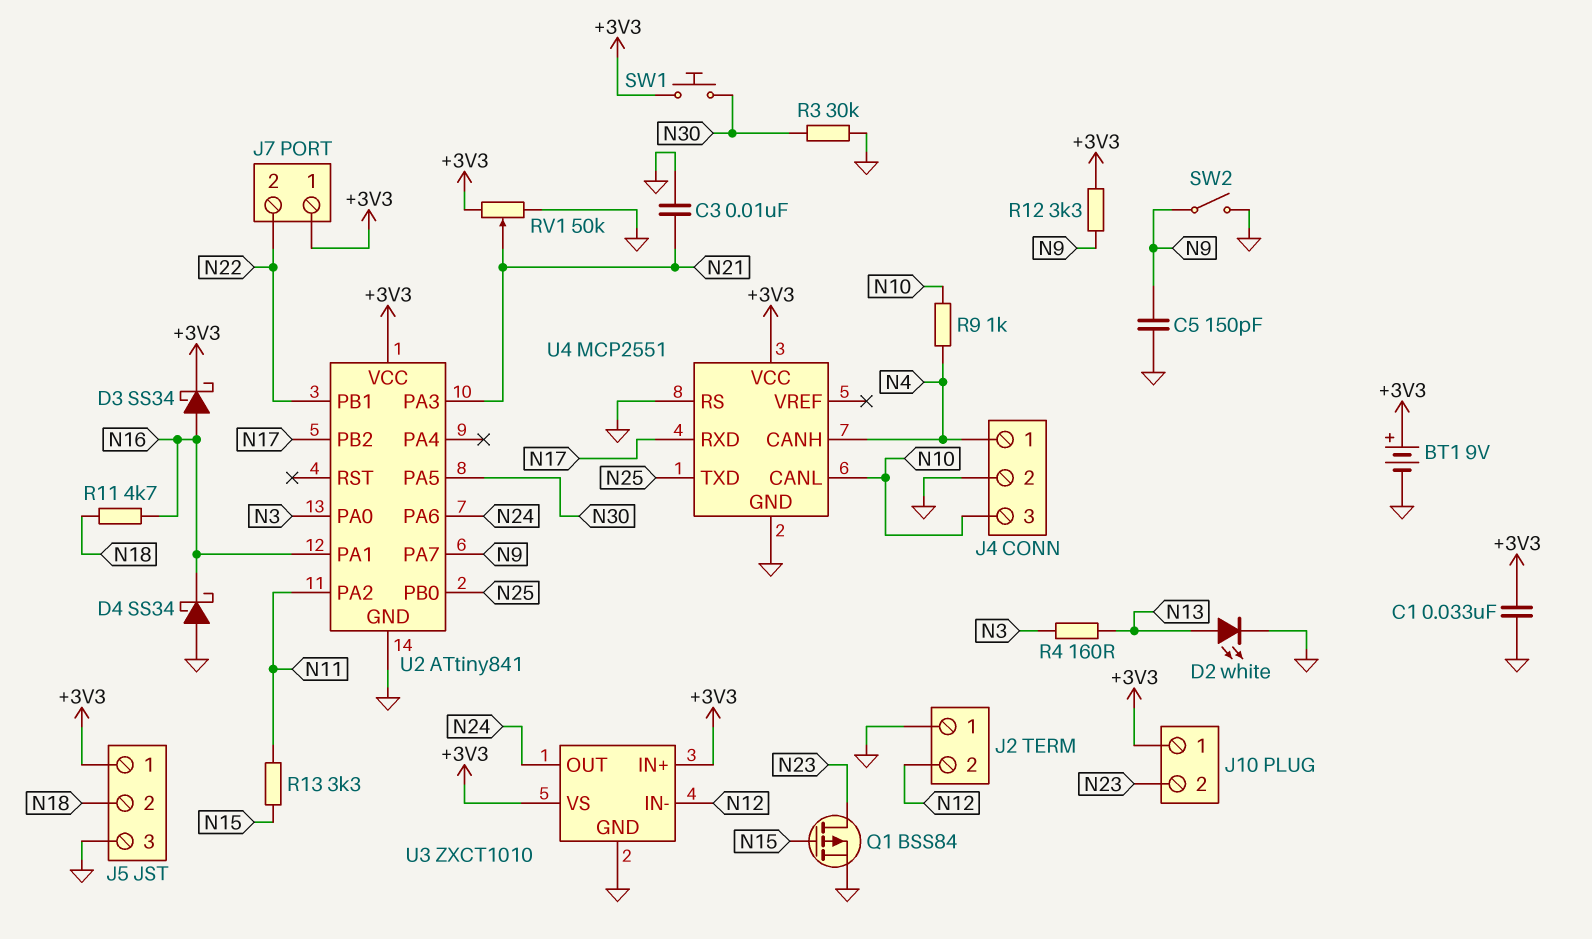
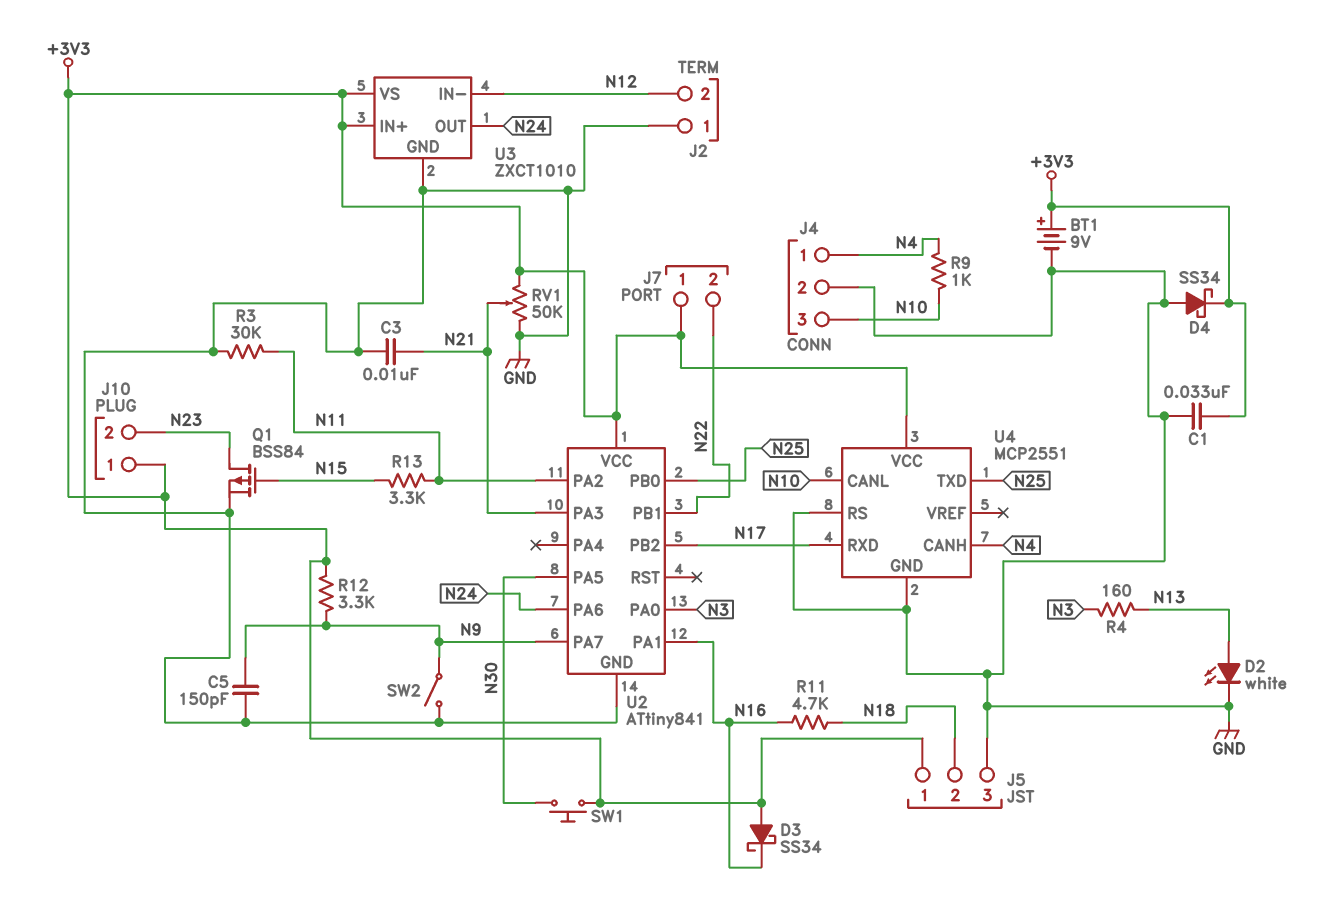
D3: schottky SS34 (A N16, K +3V3) -> schottky SS34 (A +3V3, K N16)
D4: schottky SS34 (A GND, K N16) -> schottky SS34 (A GND, K +3V3)
R3: 30k (GND, N30) -> 30k (GND, N11)

